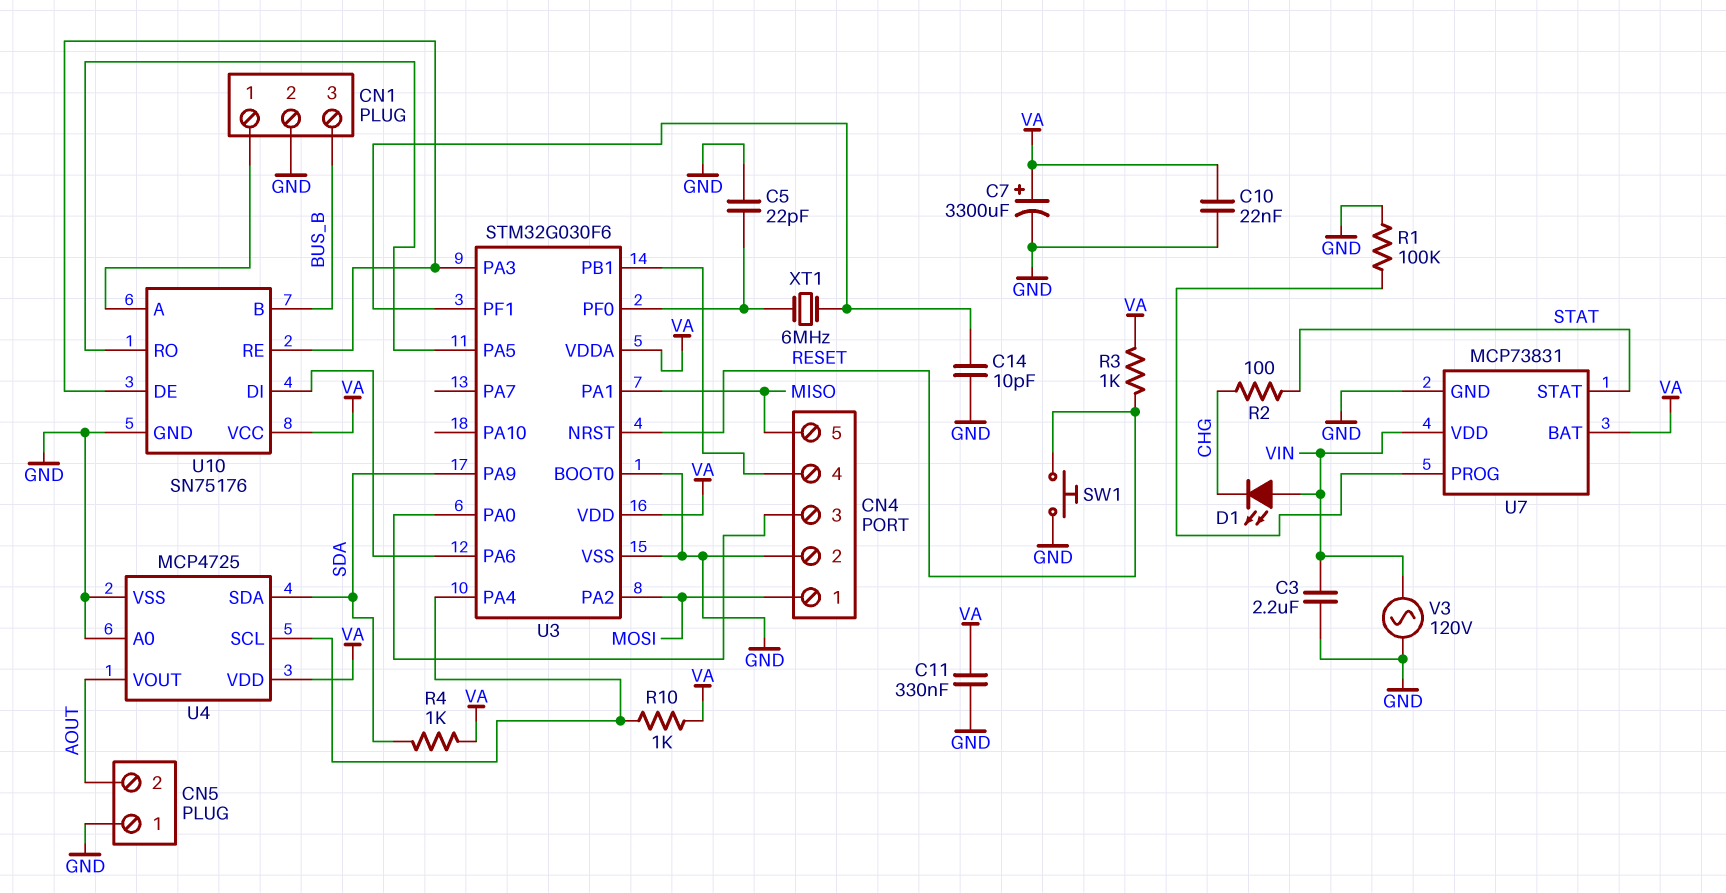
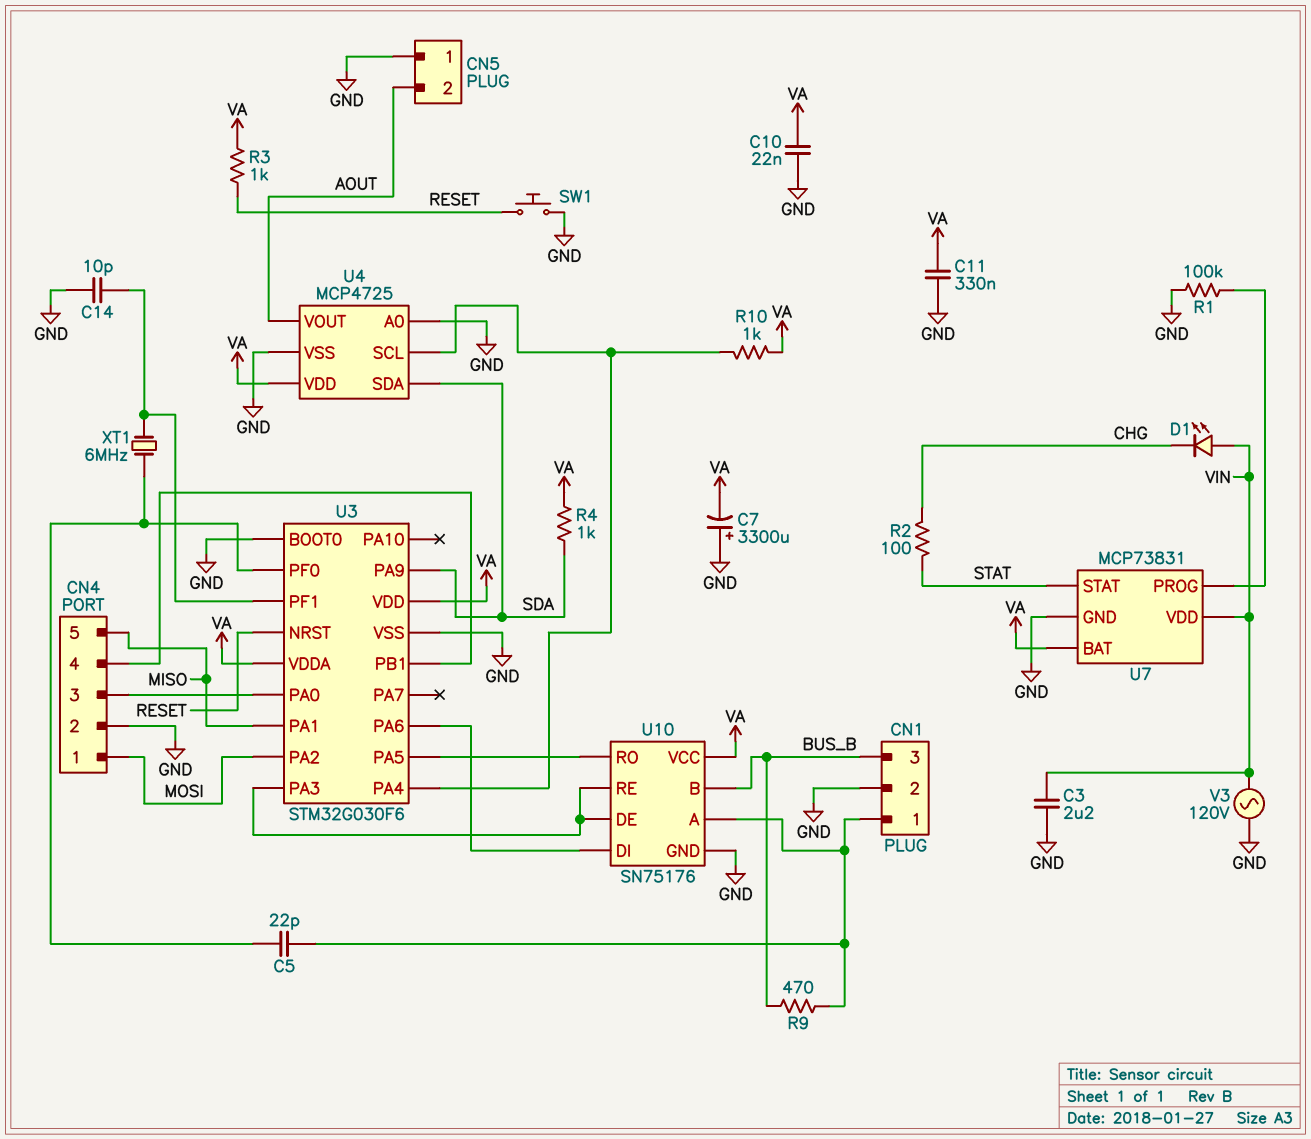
C5: 22pF (GND, U3/PF0) -> 22pF (CN1/1, U3/PF0)
C7: 3300uF (plus VA, minus GND) -> 3300uF (plus GND, minus VA)
R9: none -> 470 (BUS_B, CN1/1)

